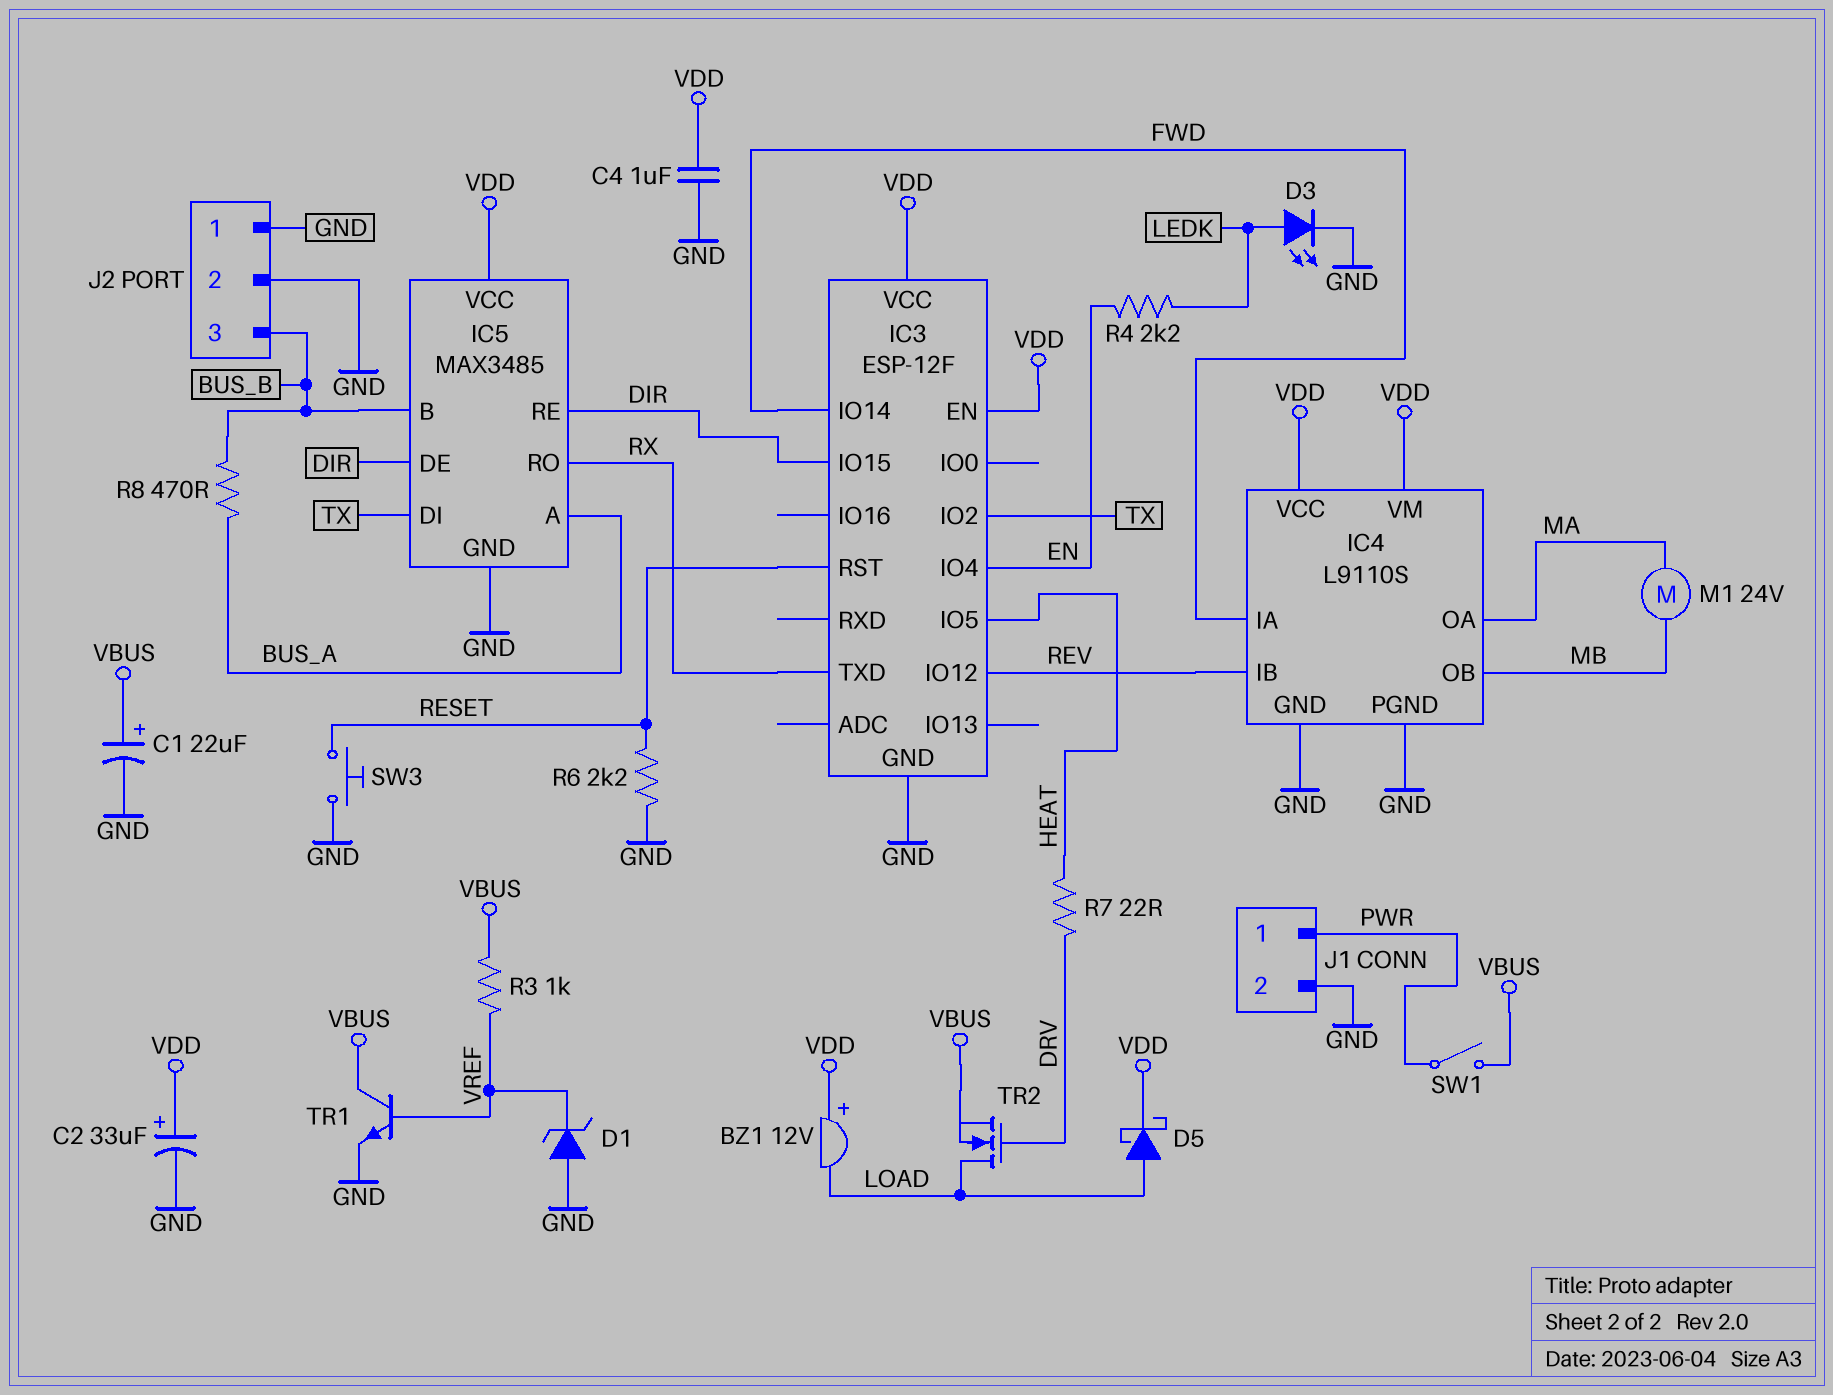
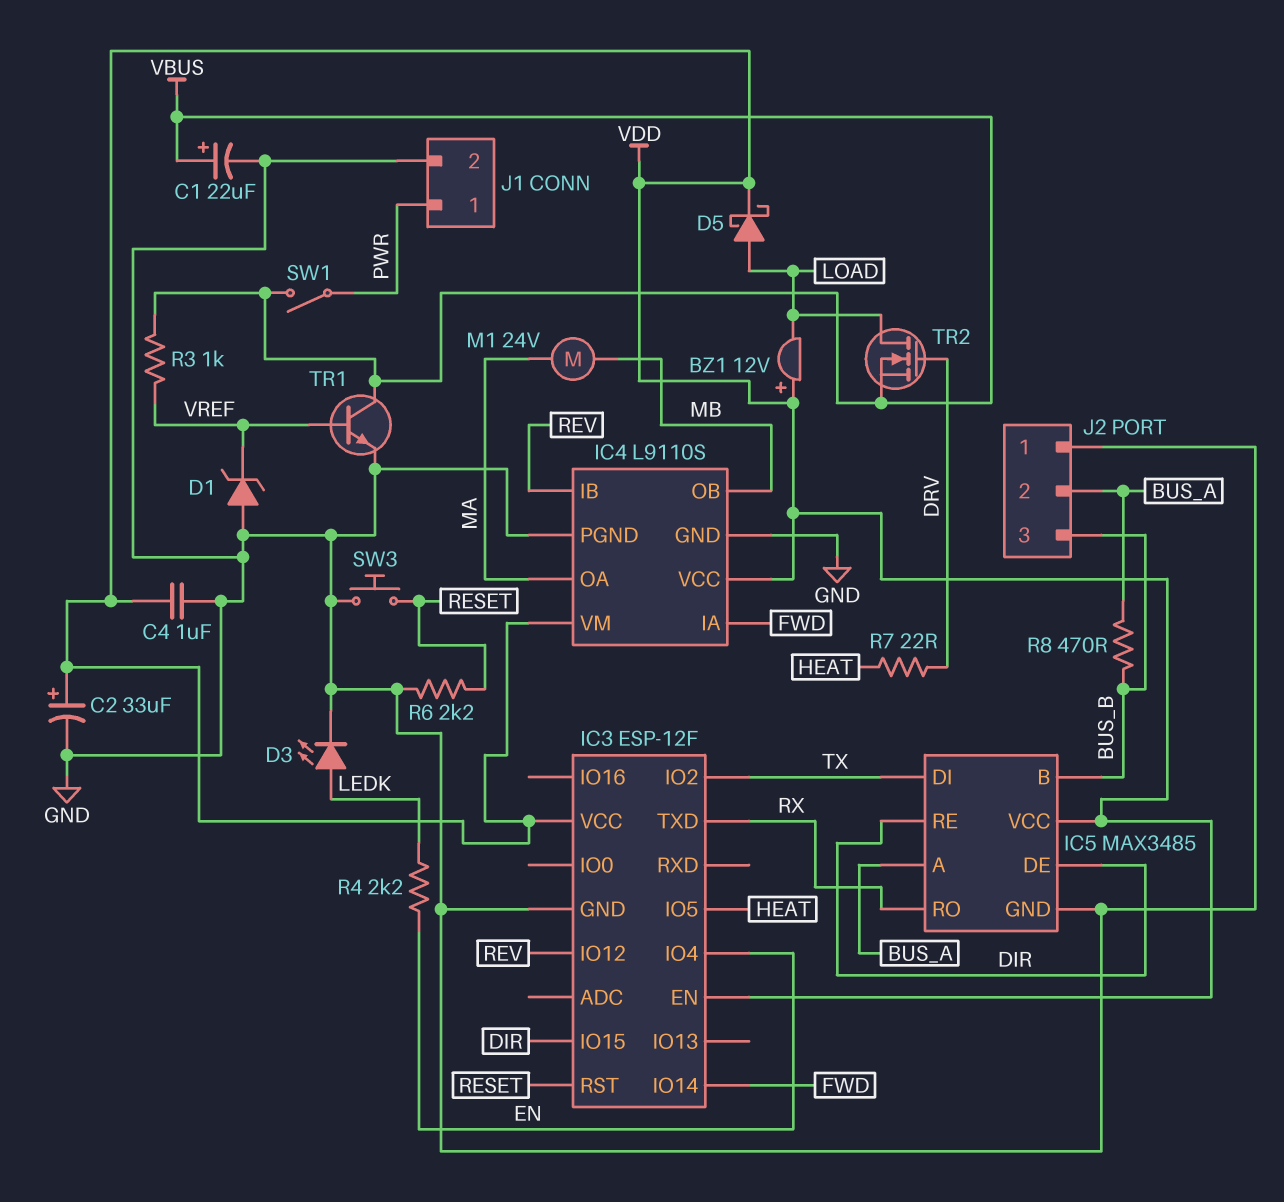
J2 pin 2: GND -> BUS_A

